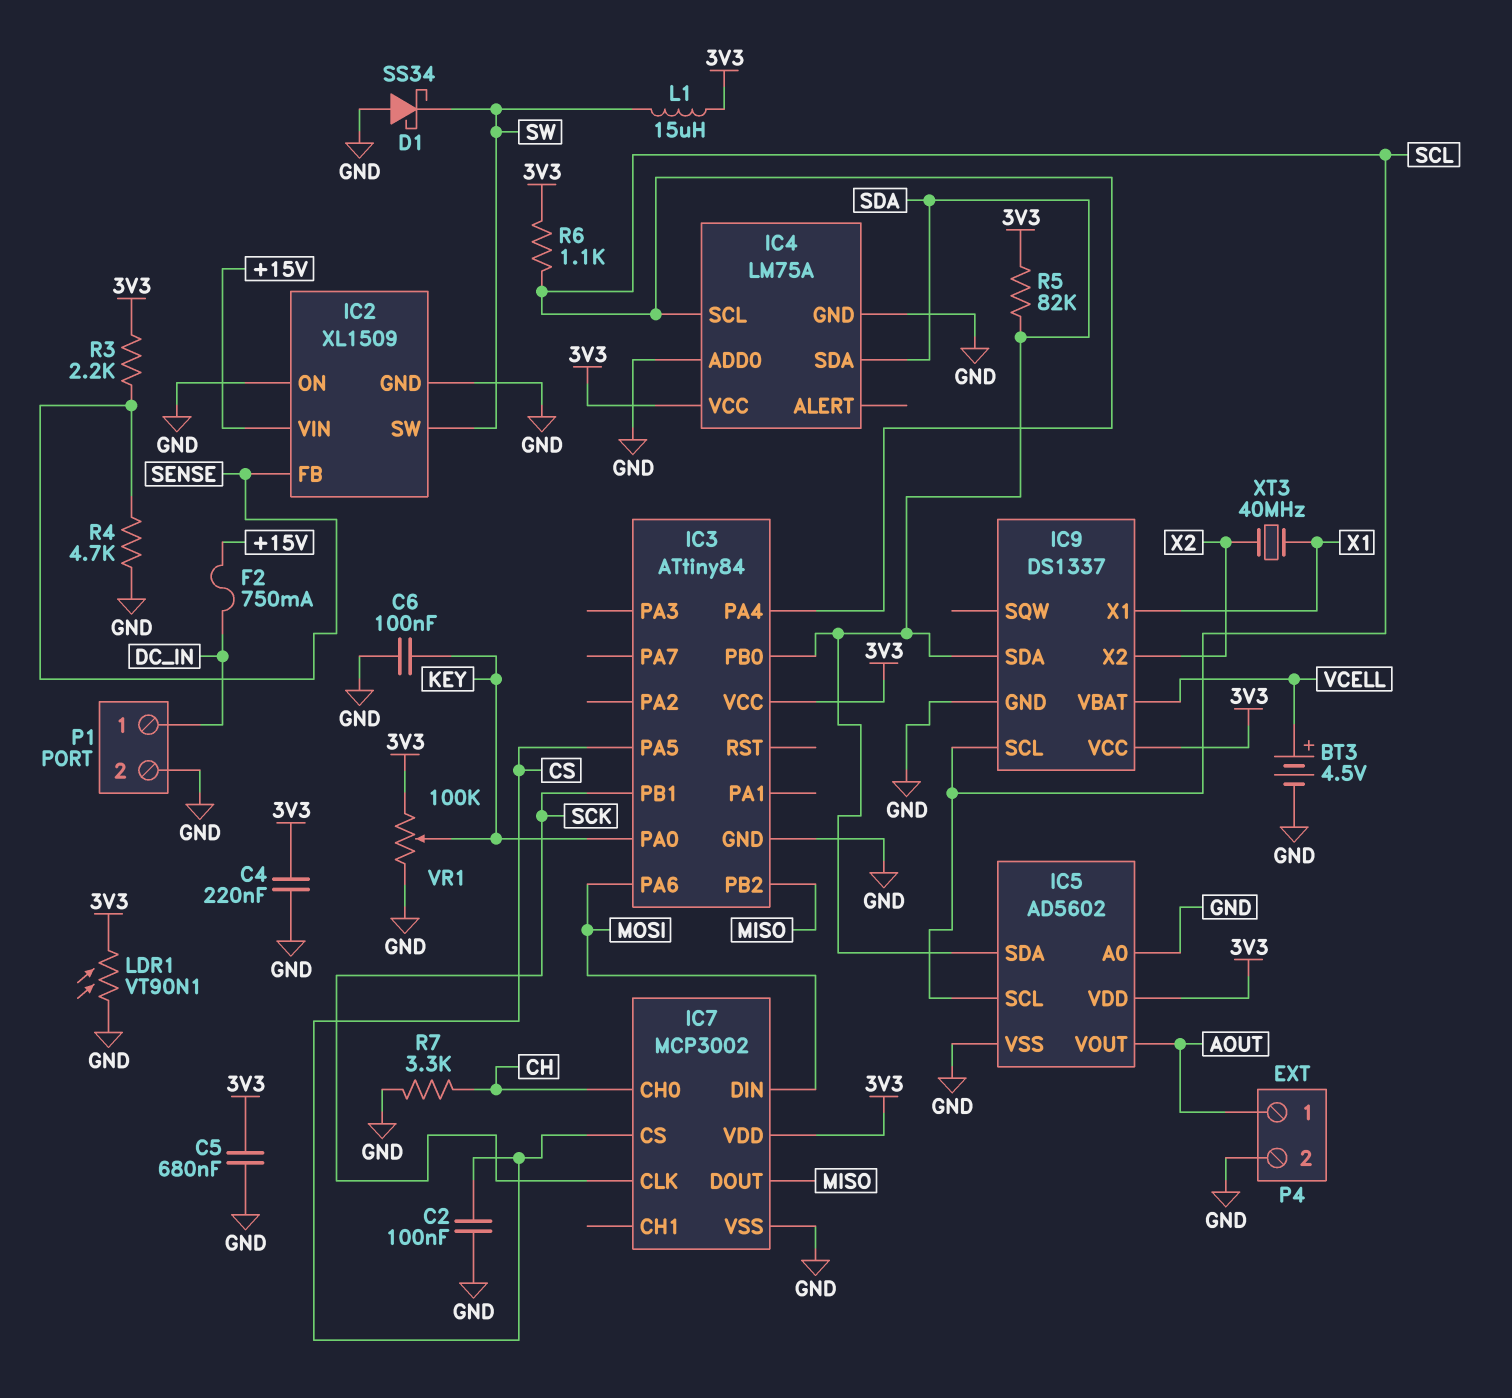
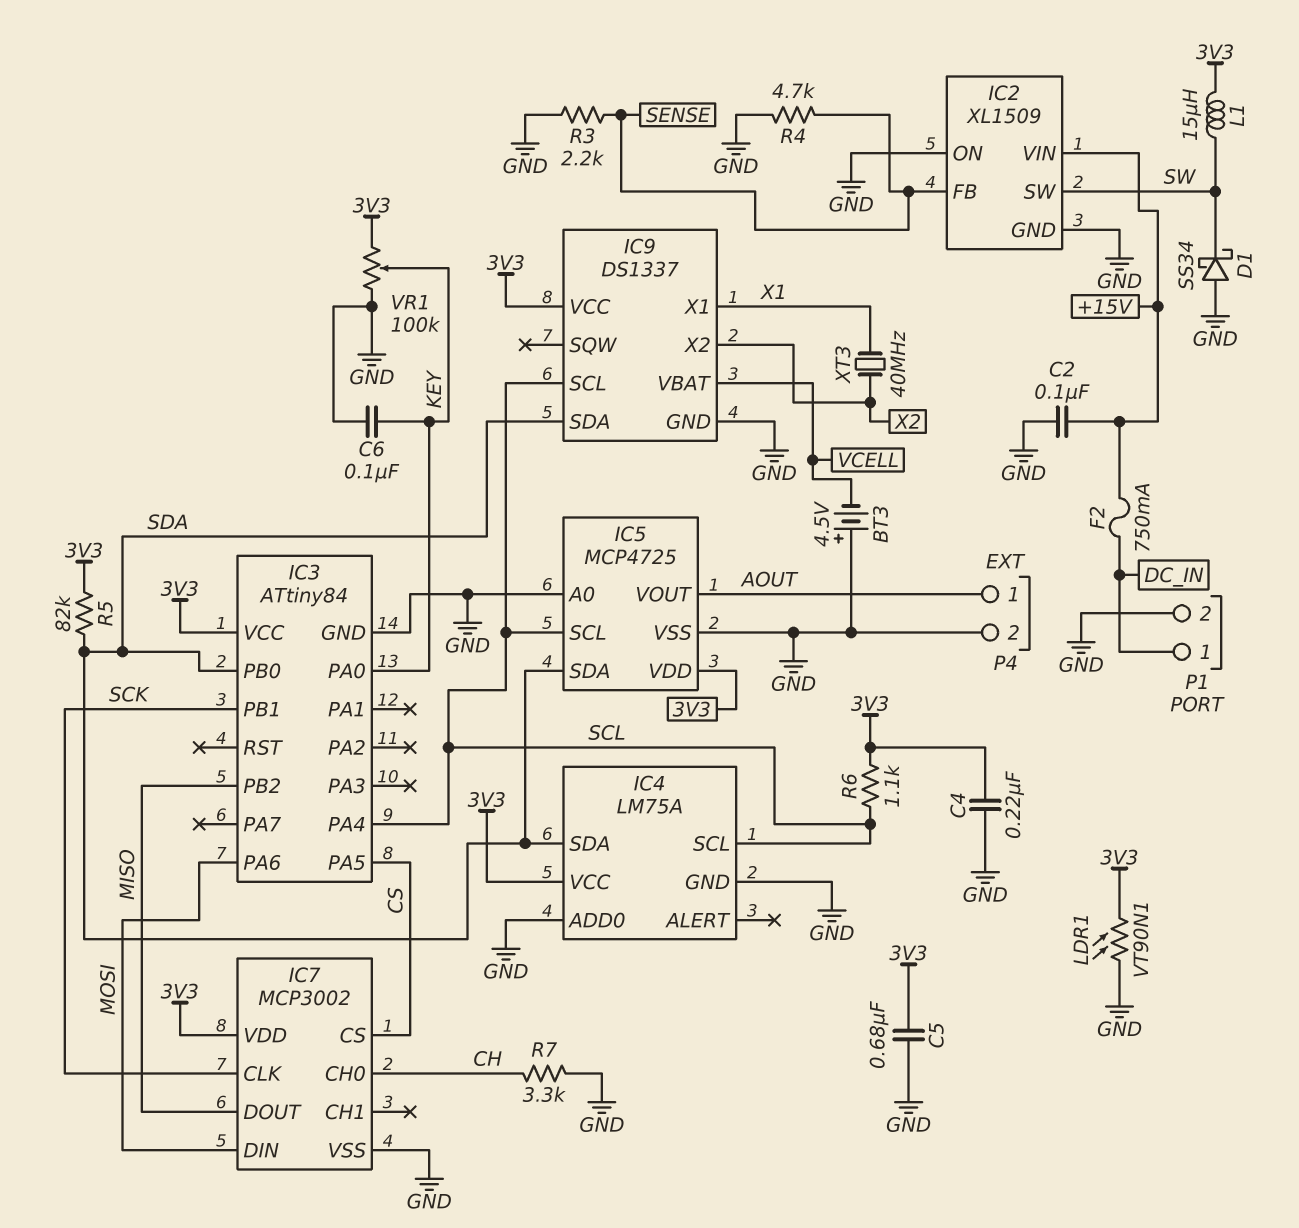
BT3: 4.5V (plus VCELL, minus GND) -> 4.5V (plus GND, minus VCELL)
C2: 100nF (CS, GND) -> 100nF (+15V, GND)
IC5: AD5602 -> MCP4725
R3: 2.2k (3V3, SENSE) -> 2.2k (GND, SENSE)

